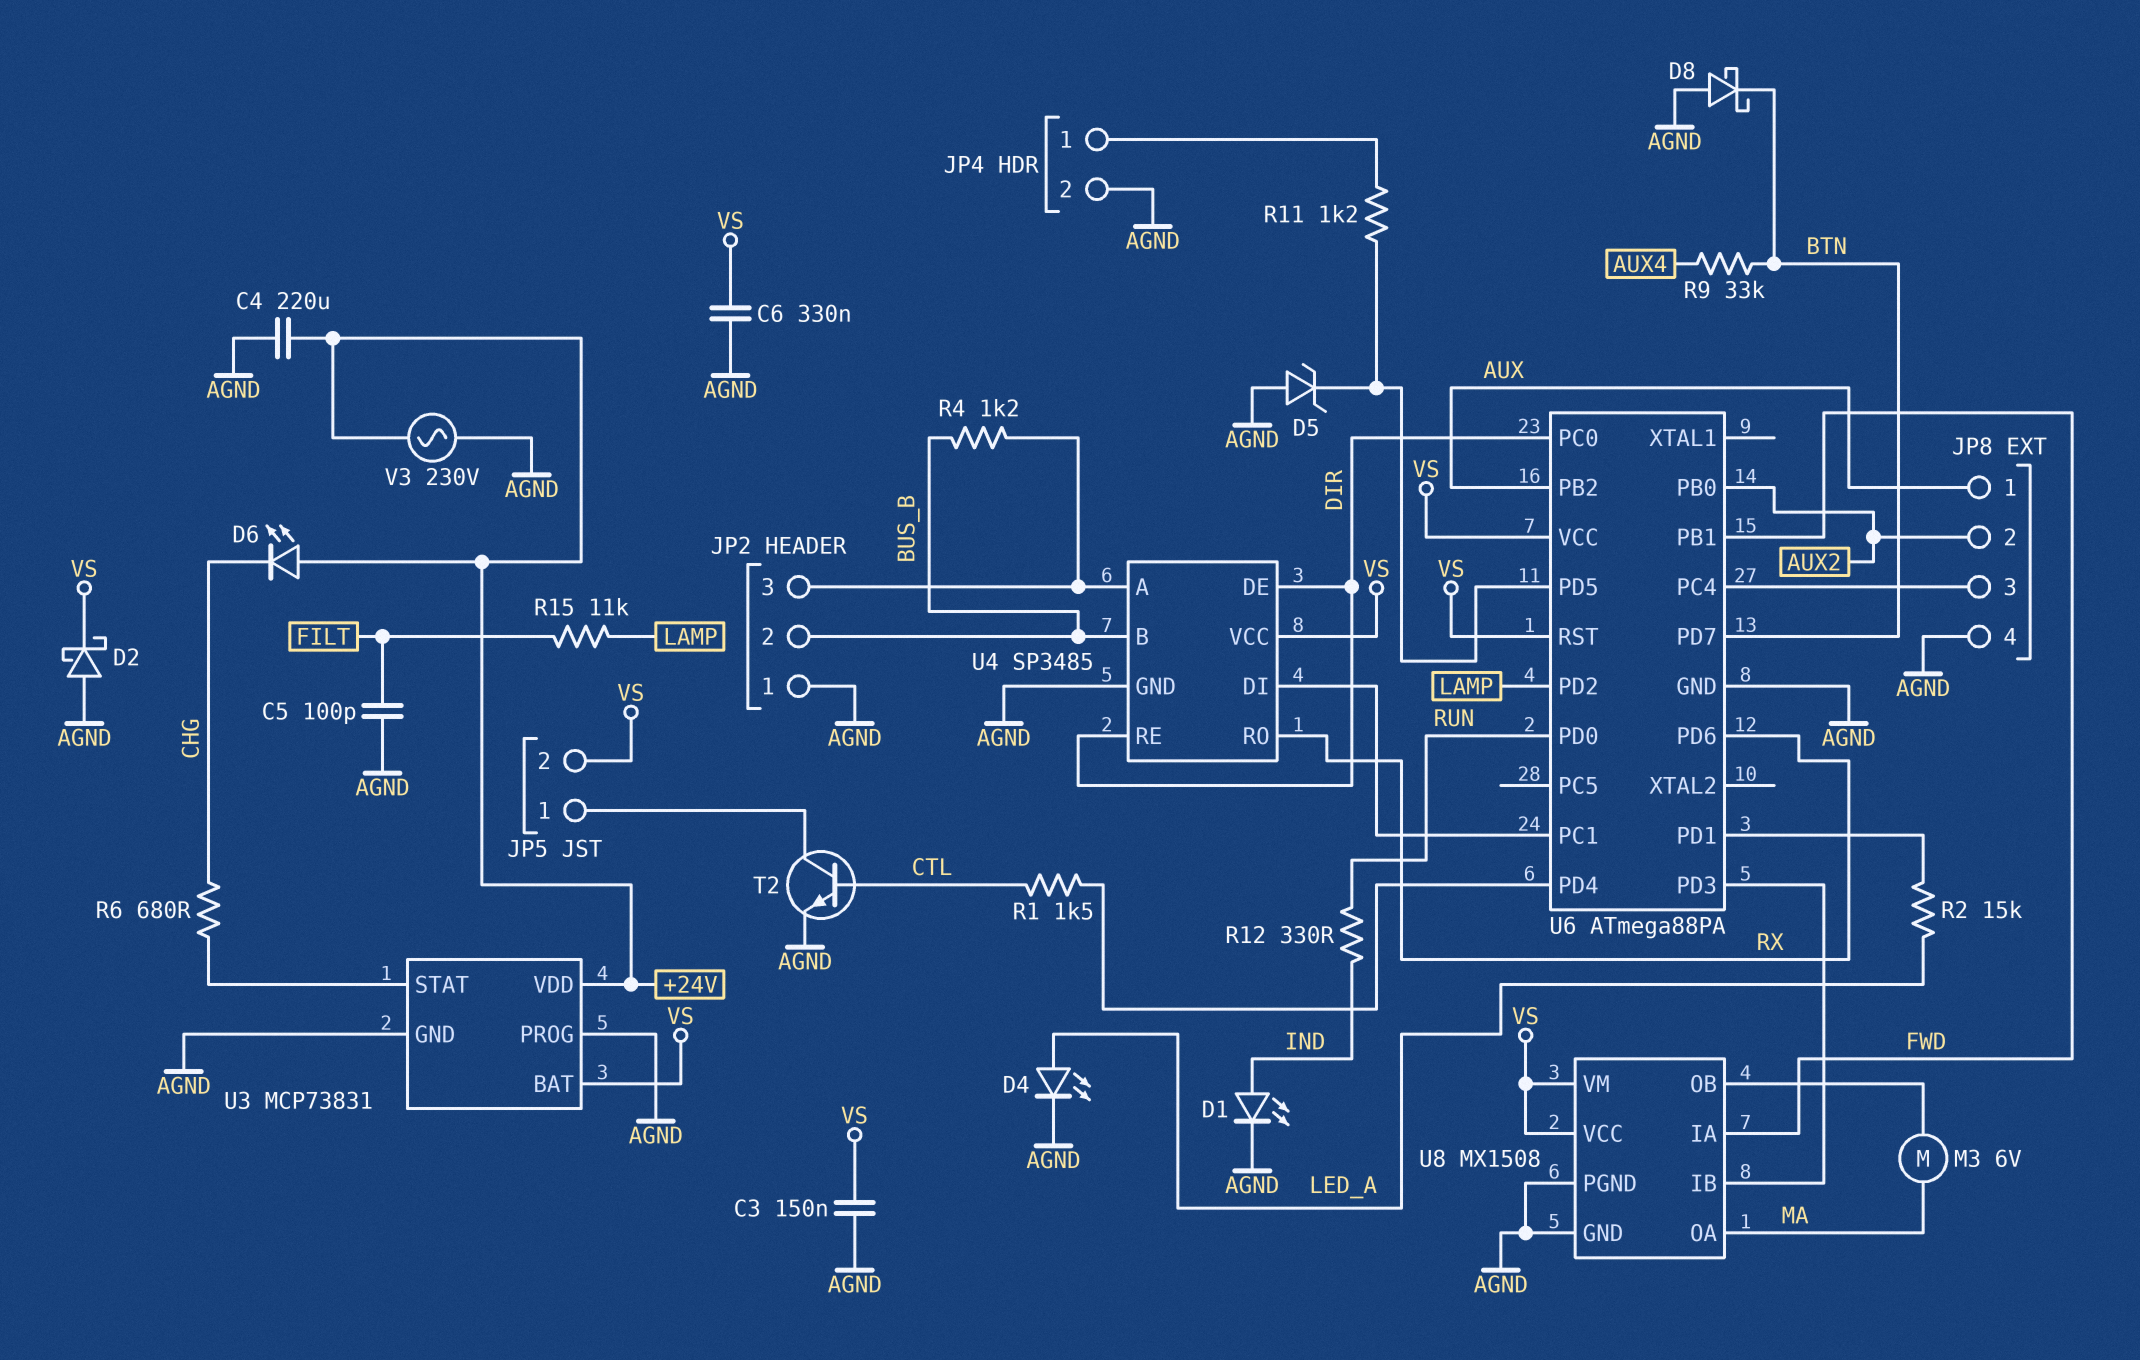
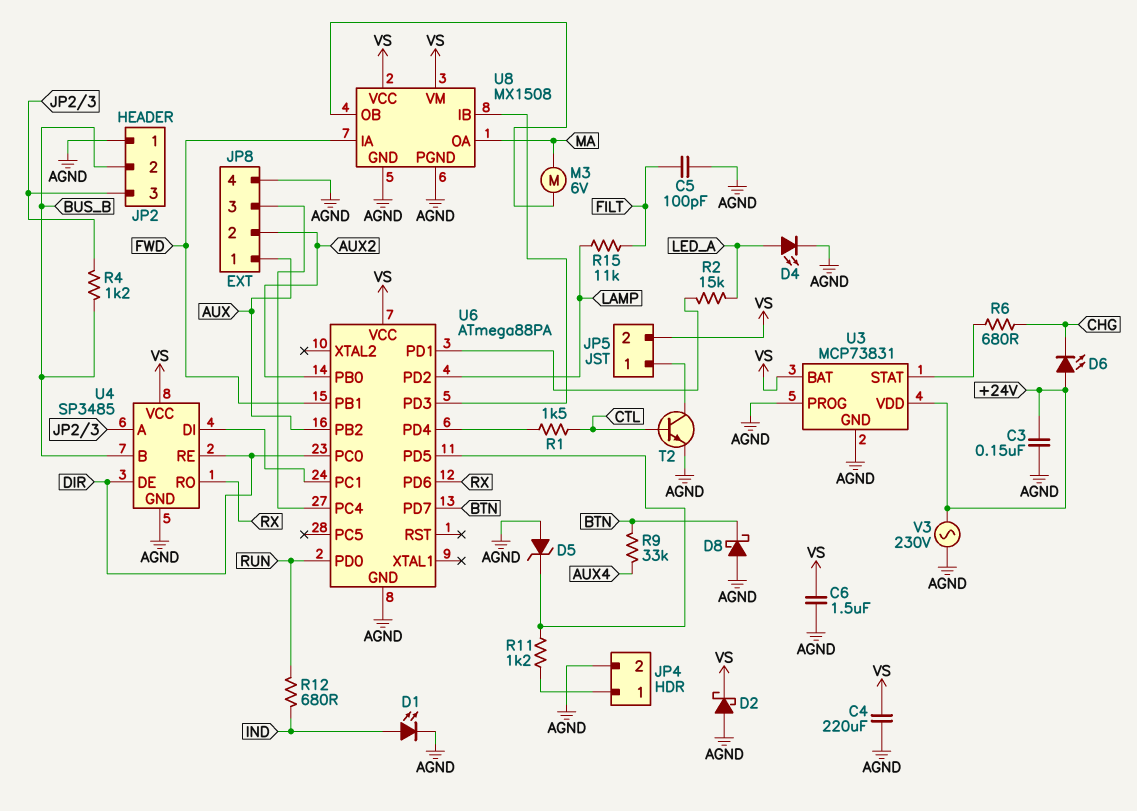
C3: 150nF (AGND, VS) -> 150nF (+24V, AGND)
C4: 220uF (+24V, AGND) -> 220uF (AGND, VS)
C6: 330nF (AGND, VS) -> 1.5uF (AGND, VS)
R12: 330 (IND, RUN) -> 680 (IND, RUN)
U6 pin RST: VS -> none

